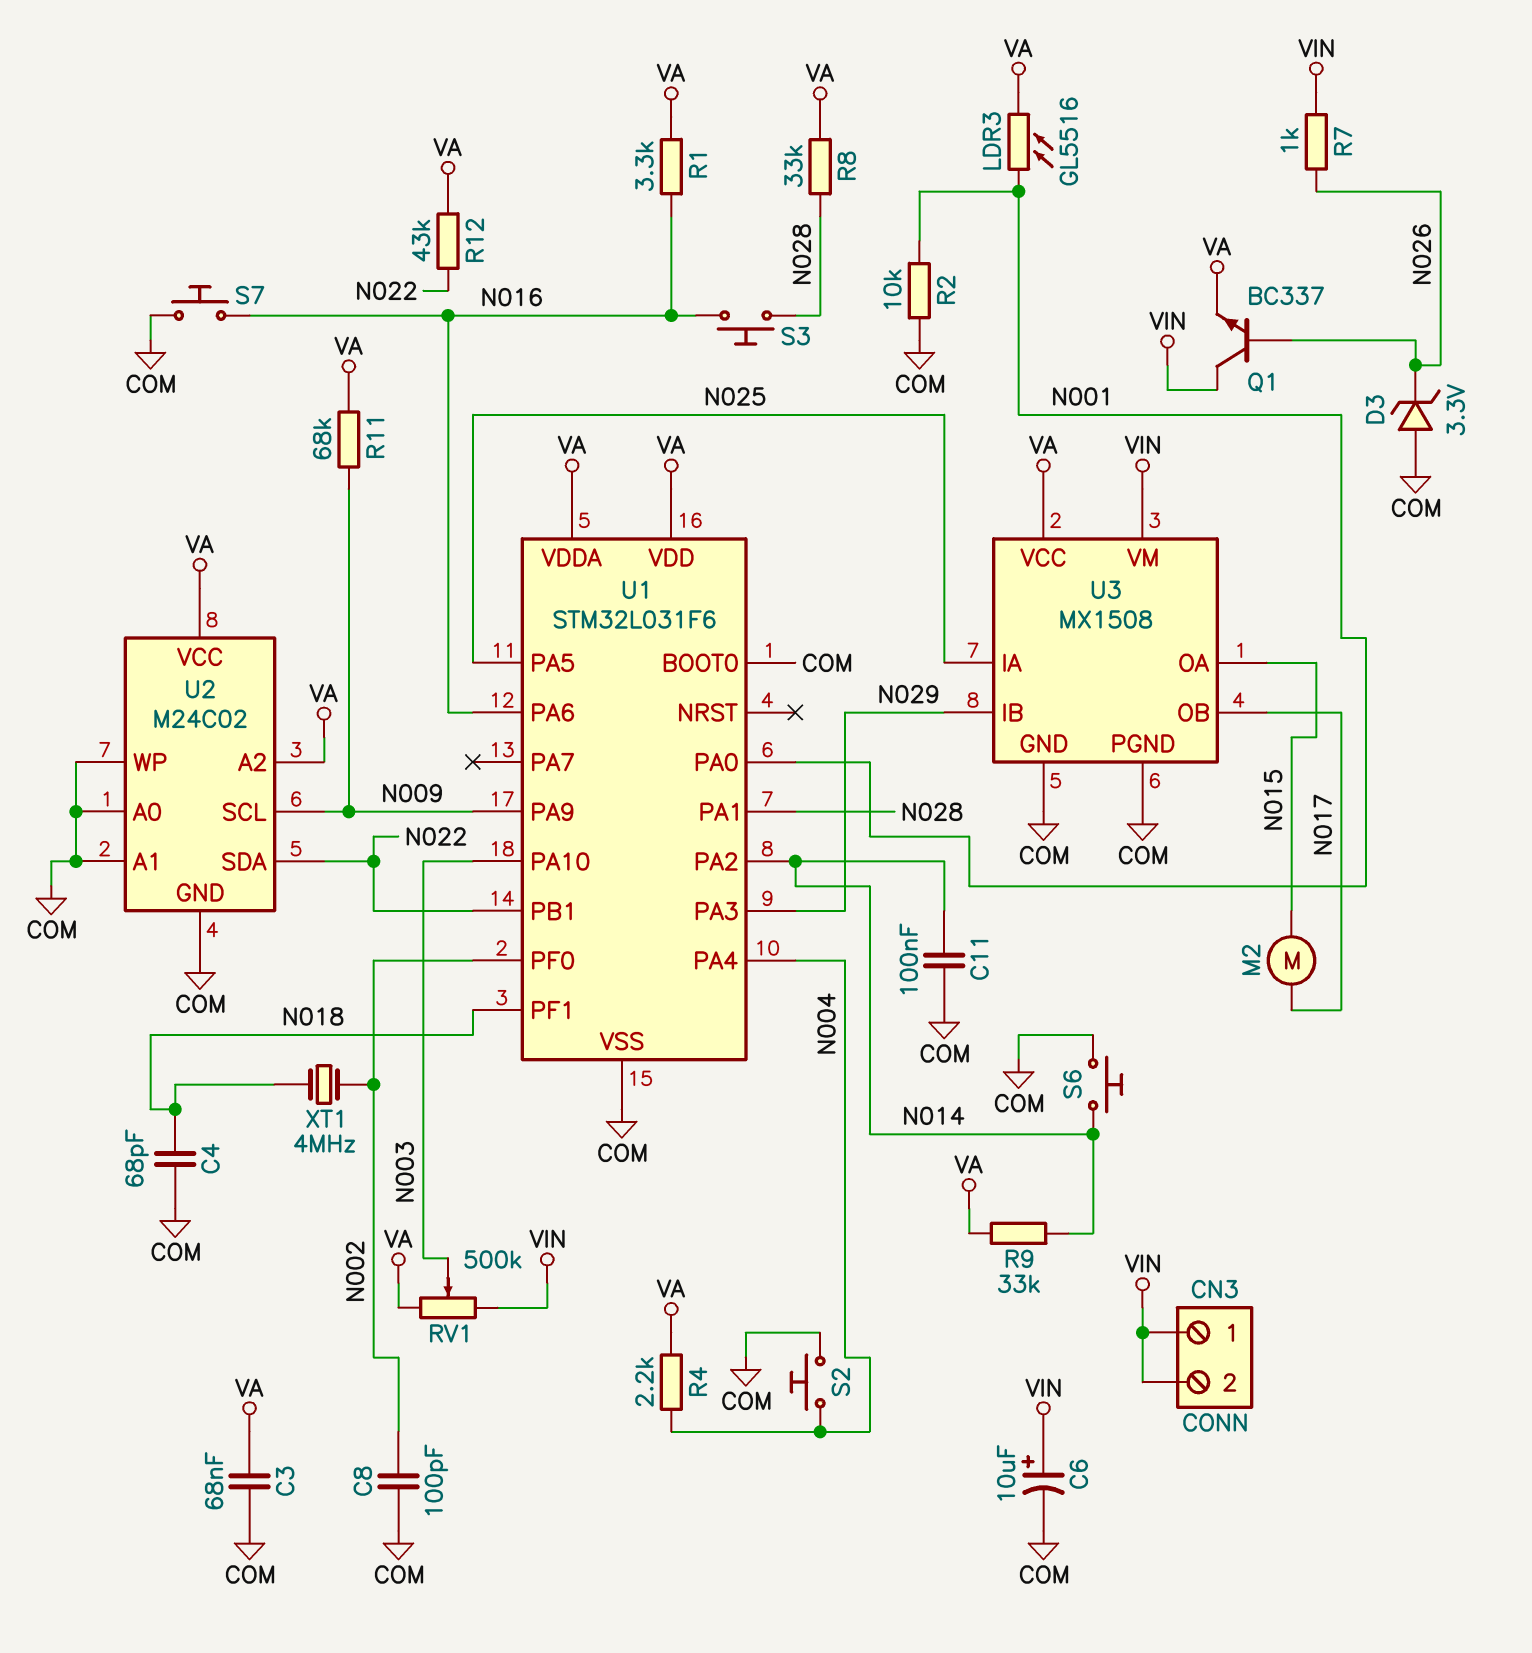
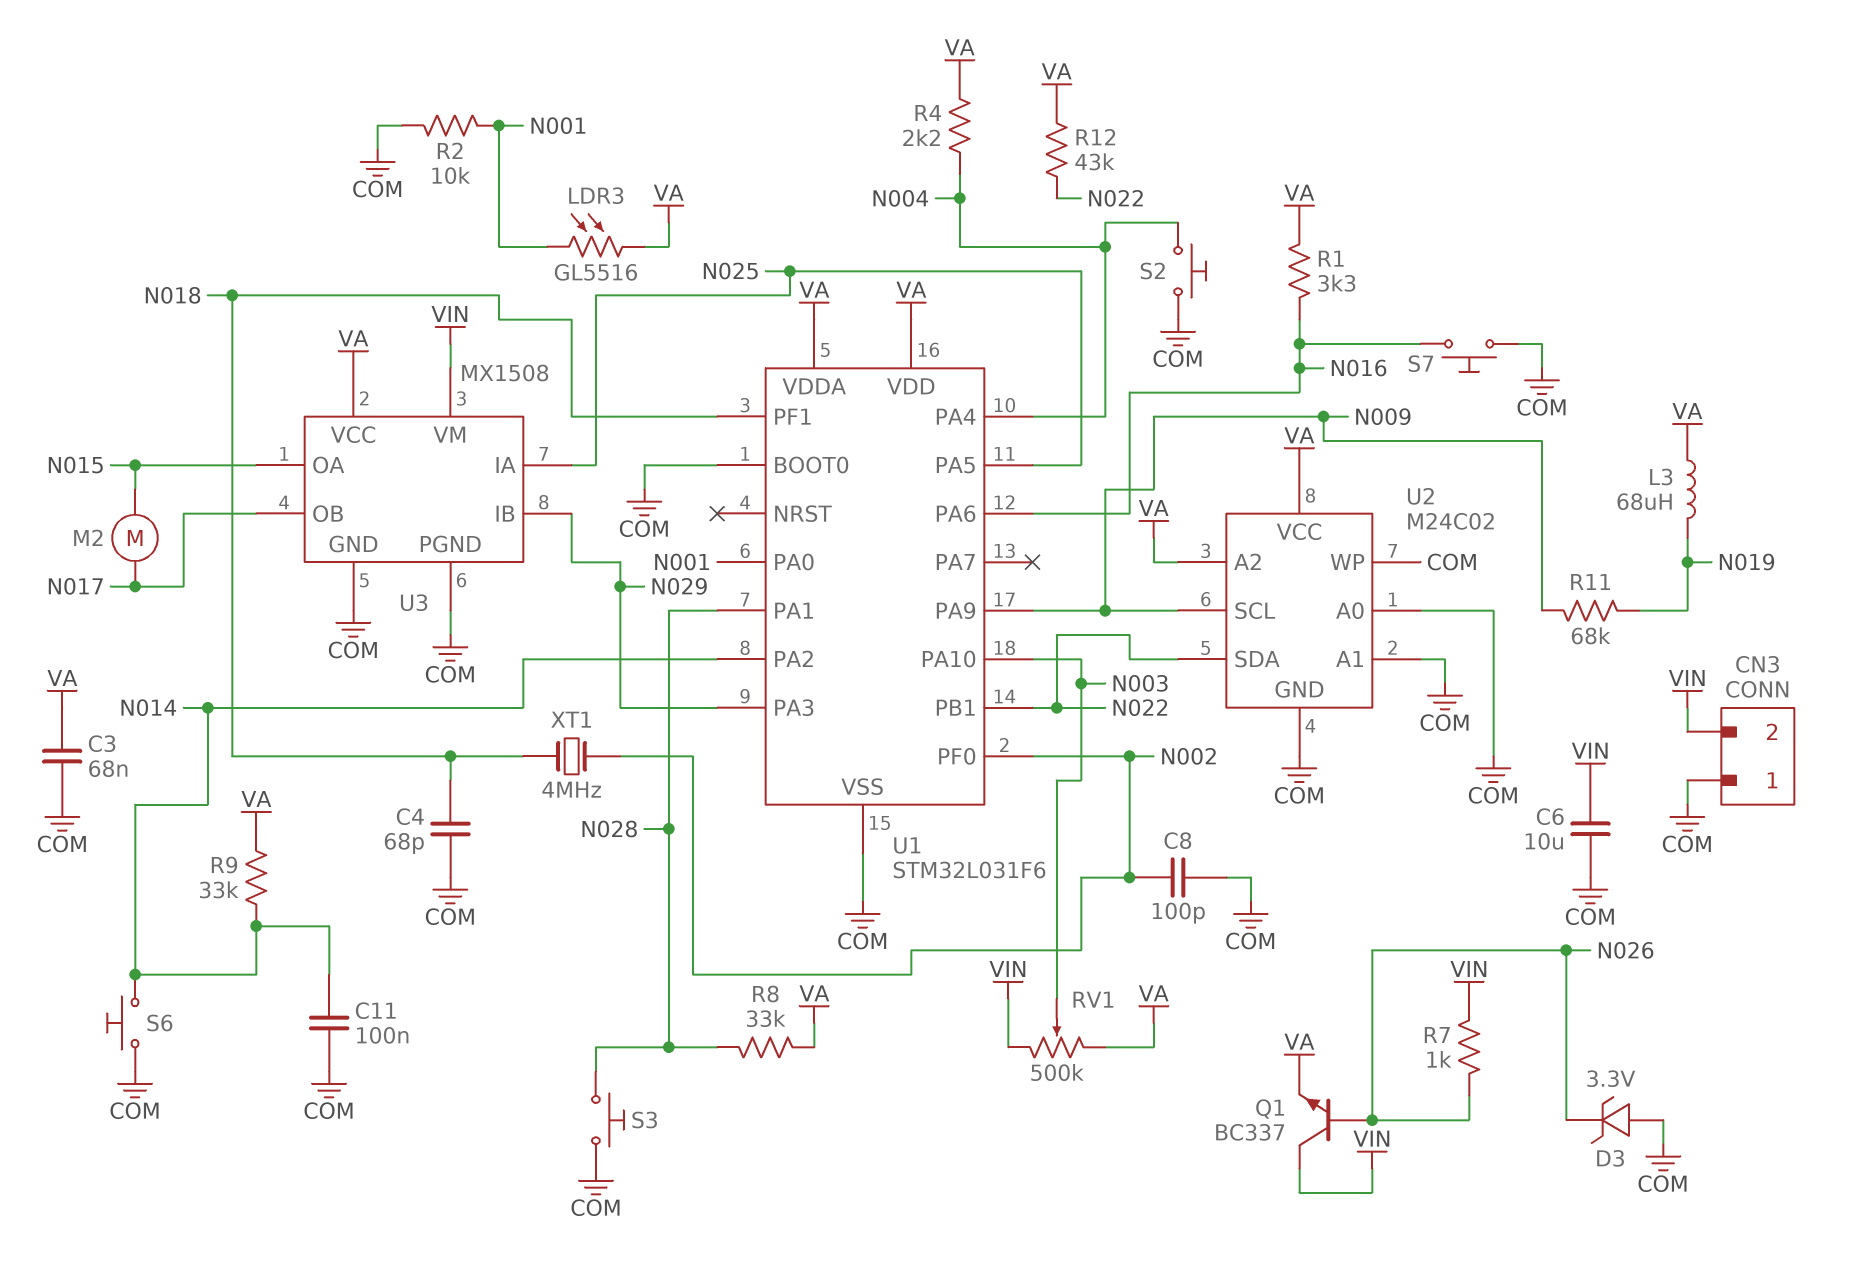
C6: 10uF (plus VIN, minus COM) -> 10uF (COM, VIN)
CN3 pin 1: VIN -> COM
L3: none -> 68uH (N019, VA)
R11: 68k (N009, VA) -> 68k (N009, N019)
S3: button (N016, N028) -> button (COM, N028)

